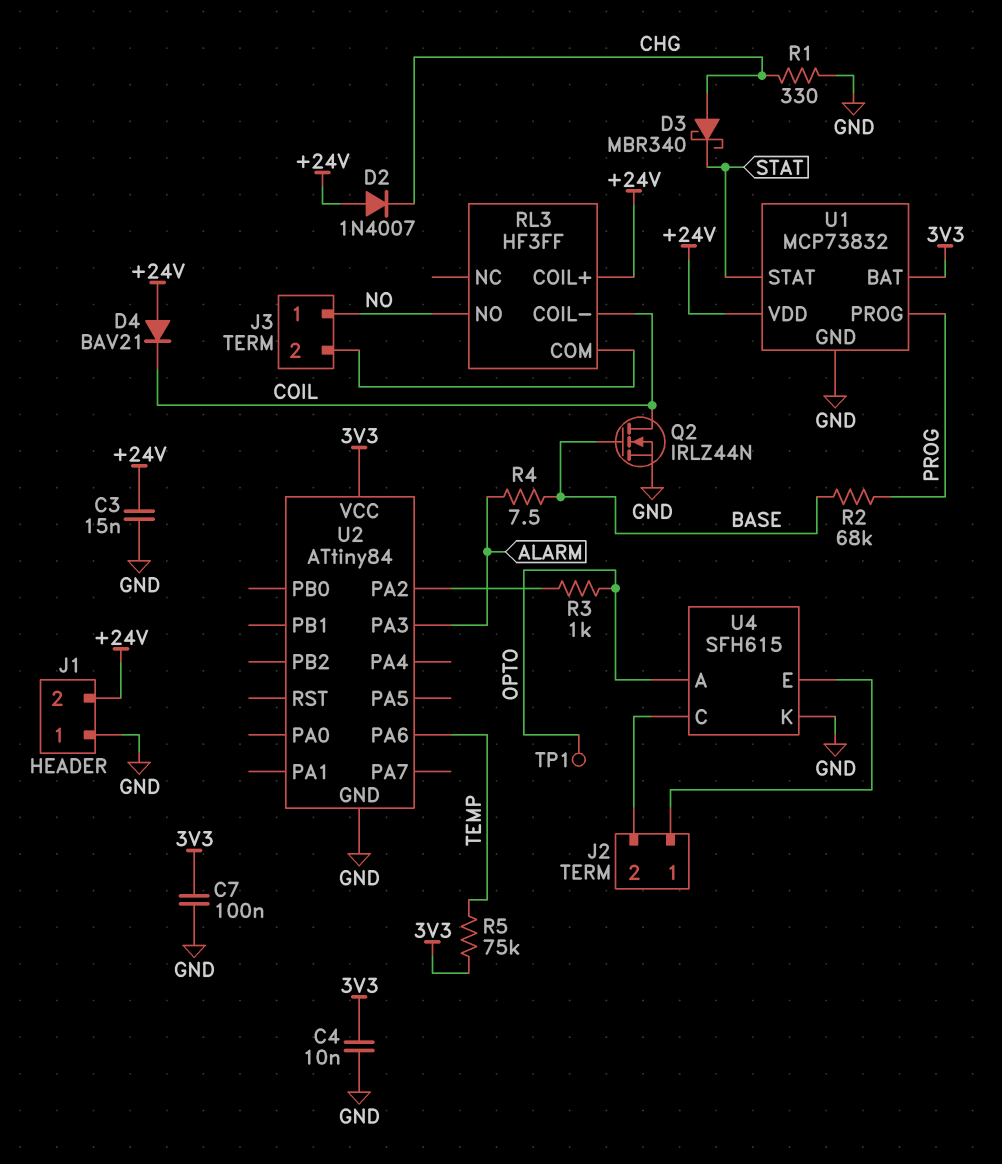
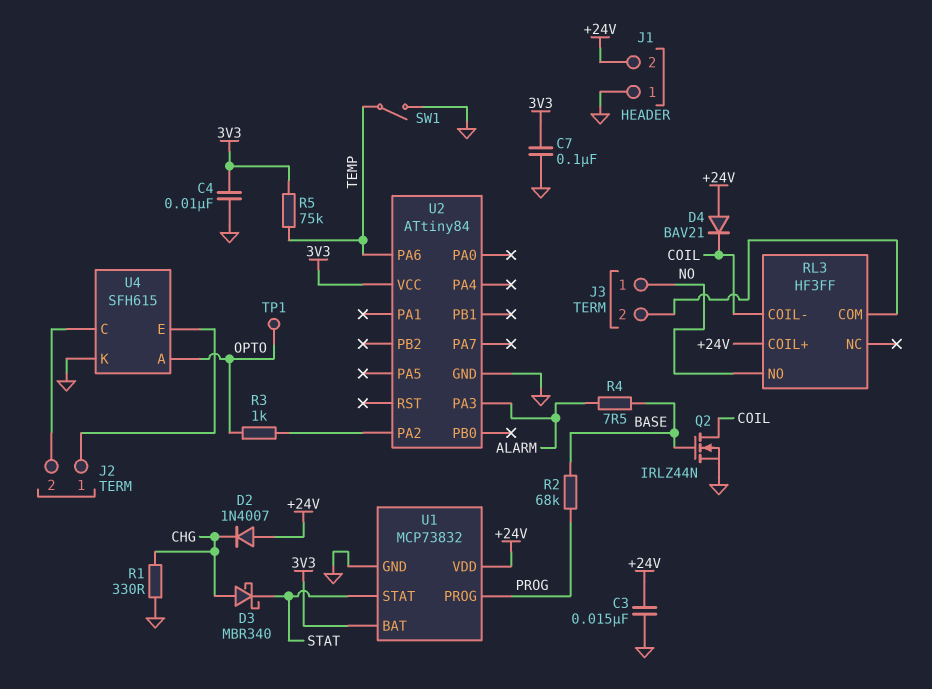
SW1: none -> switch (GND, TEMP)

